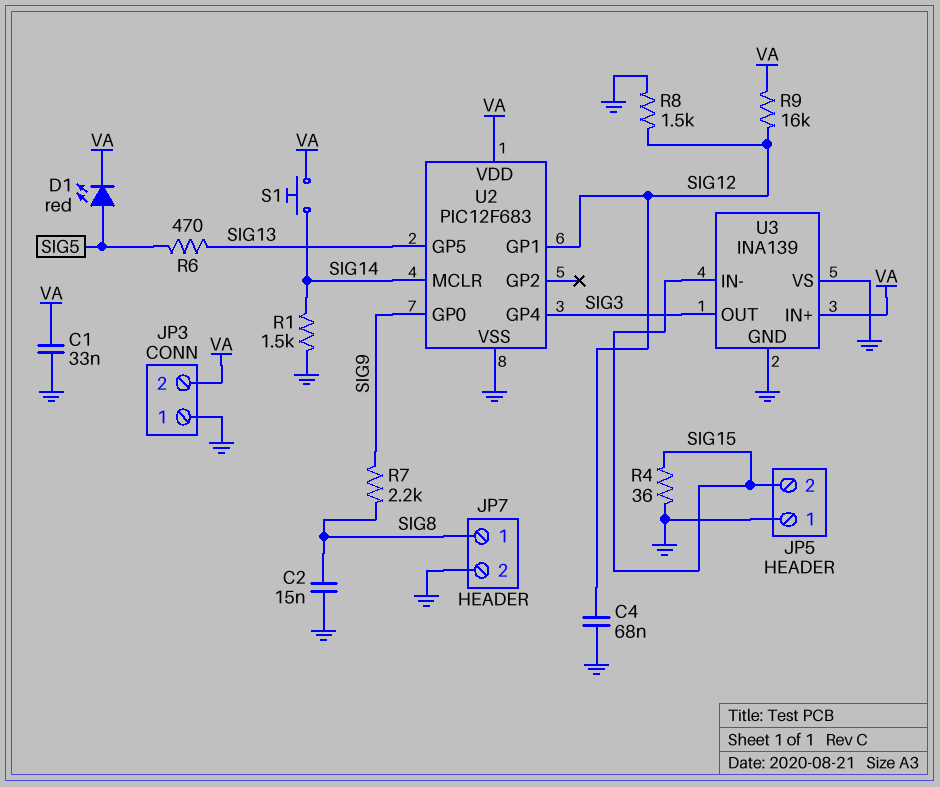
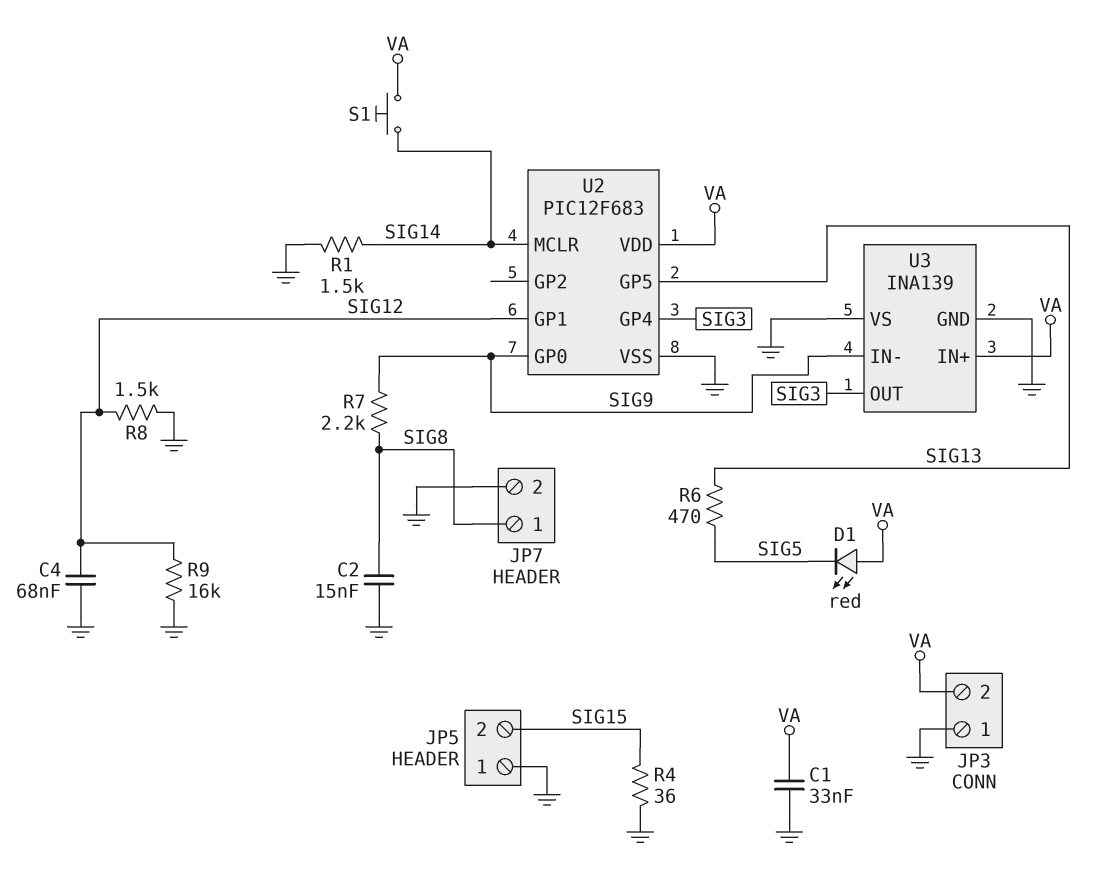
D1: LED red (A SIG5, K VA) -> LED red (A VA, K SIG5)
R9: 16k (SIG12, VA) -> 16k (GND, SIG12)
U3 pin IN-: SIG15 -> SIG9

